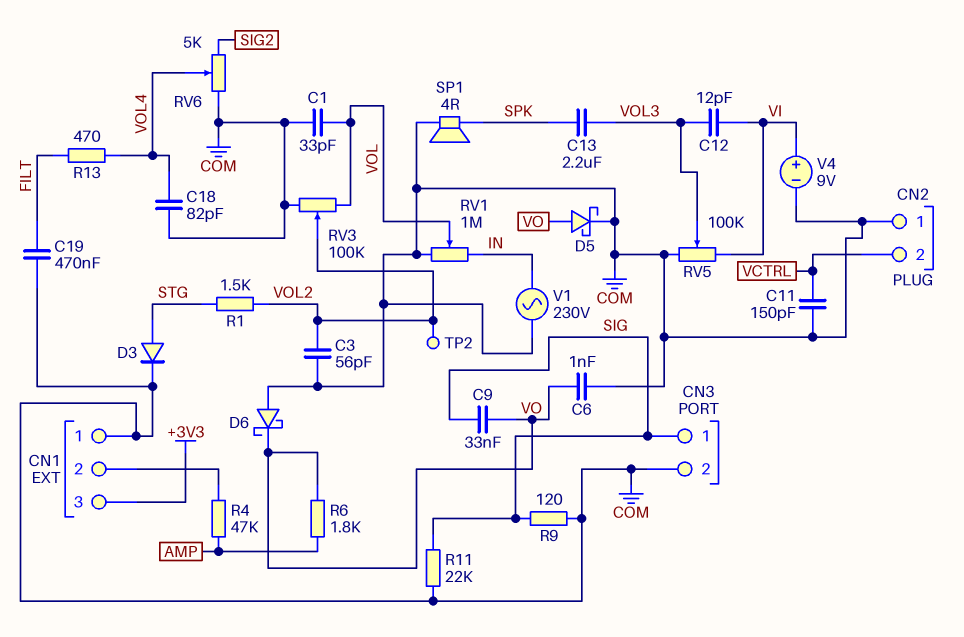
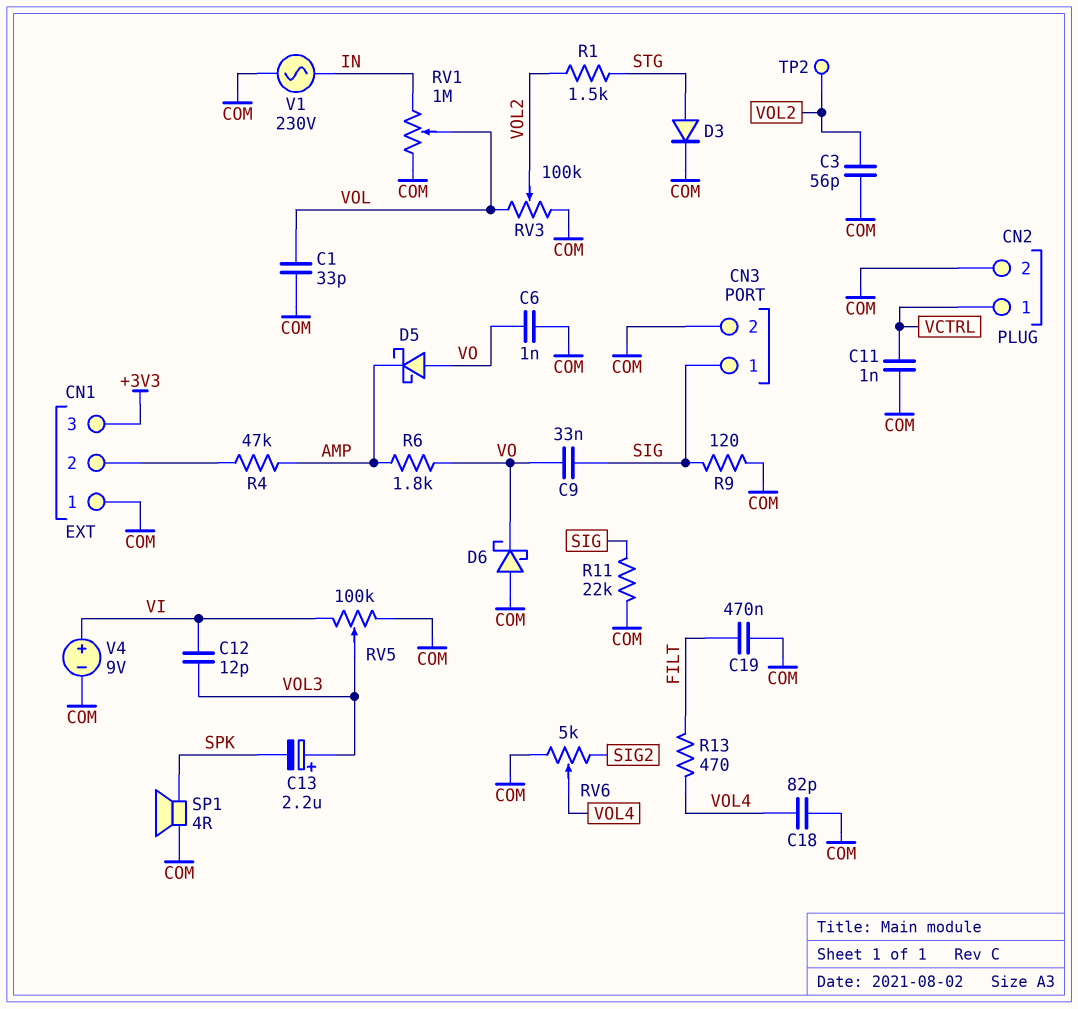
C11: 150pF (COM, VCTRL) -> 1nF (COM, VCTRL)
C13: 2.2uF (SPK, VOL3) -> 2.2uF (plus VOL3, minus SPK)
CN2 pin 1: COM -> VCTRL
CN2 pin 2: VCTRL -> COM
D5: schottky (A VO, K COM) -> schottky (A VO, K AMP)

